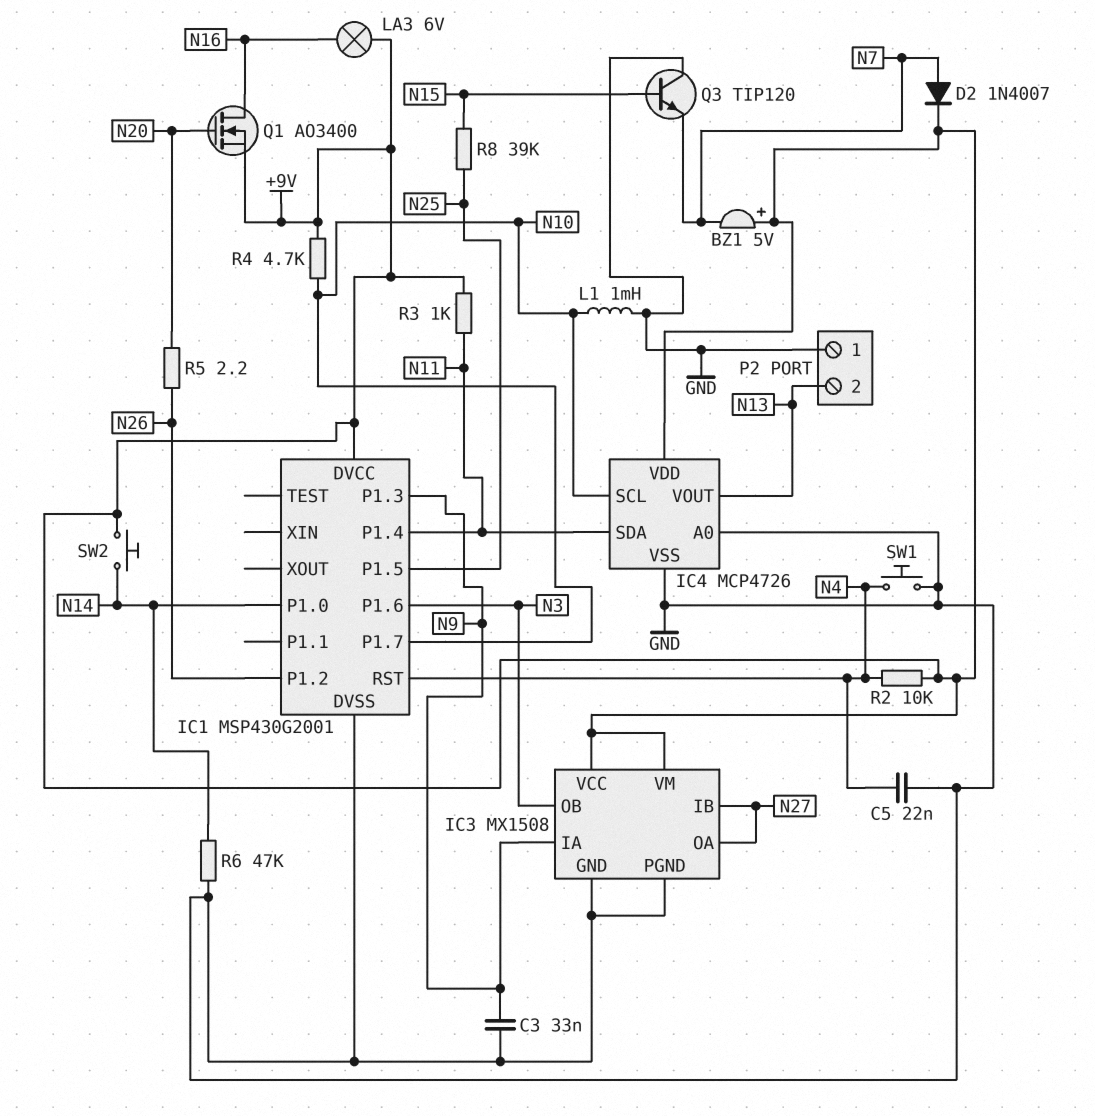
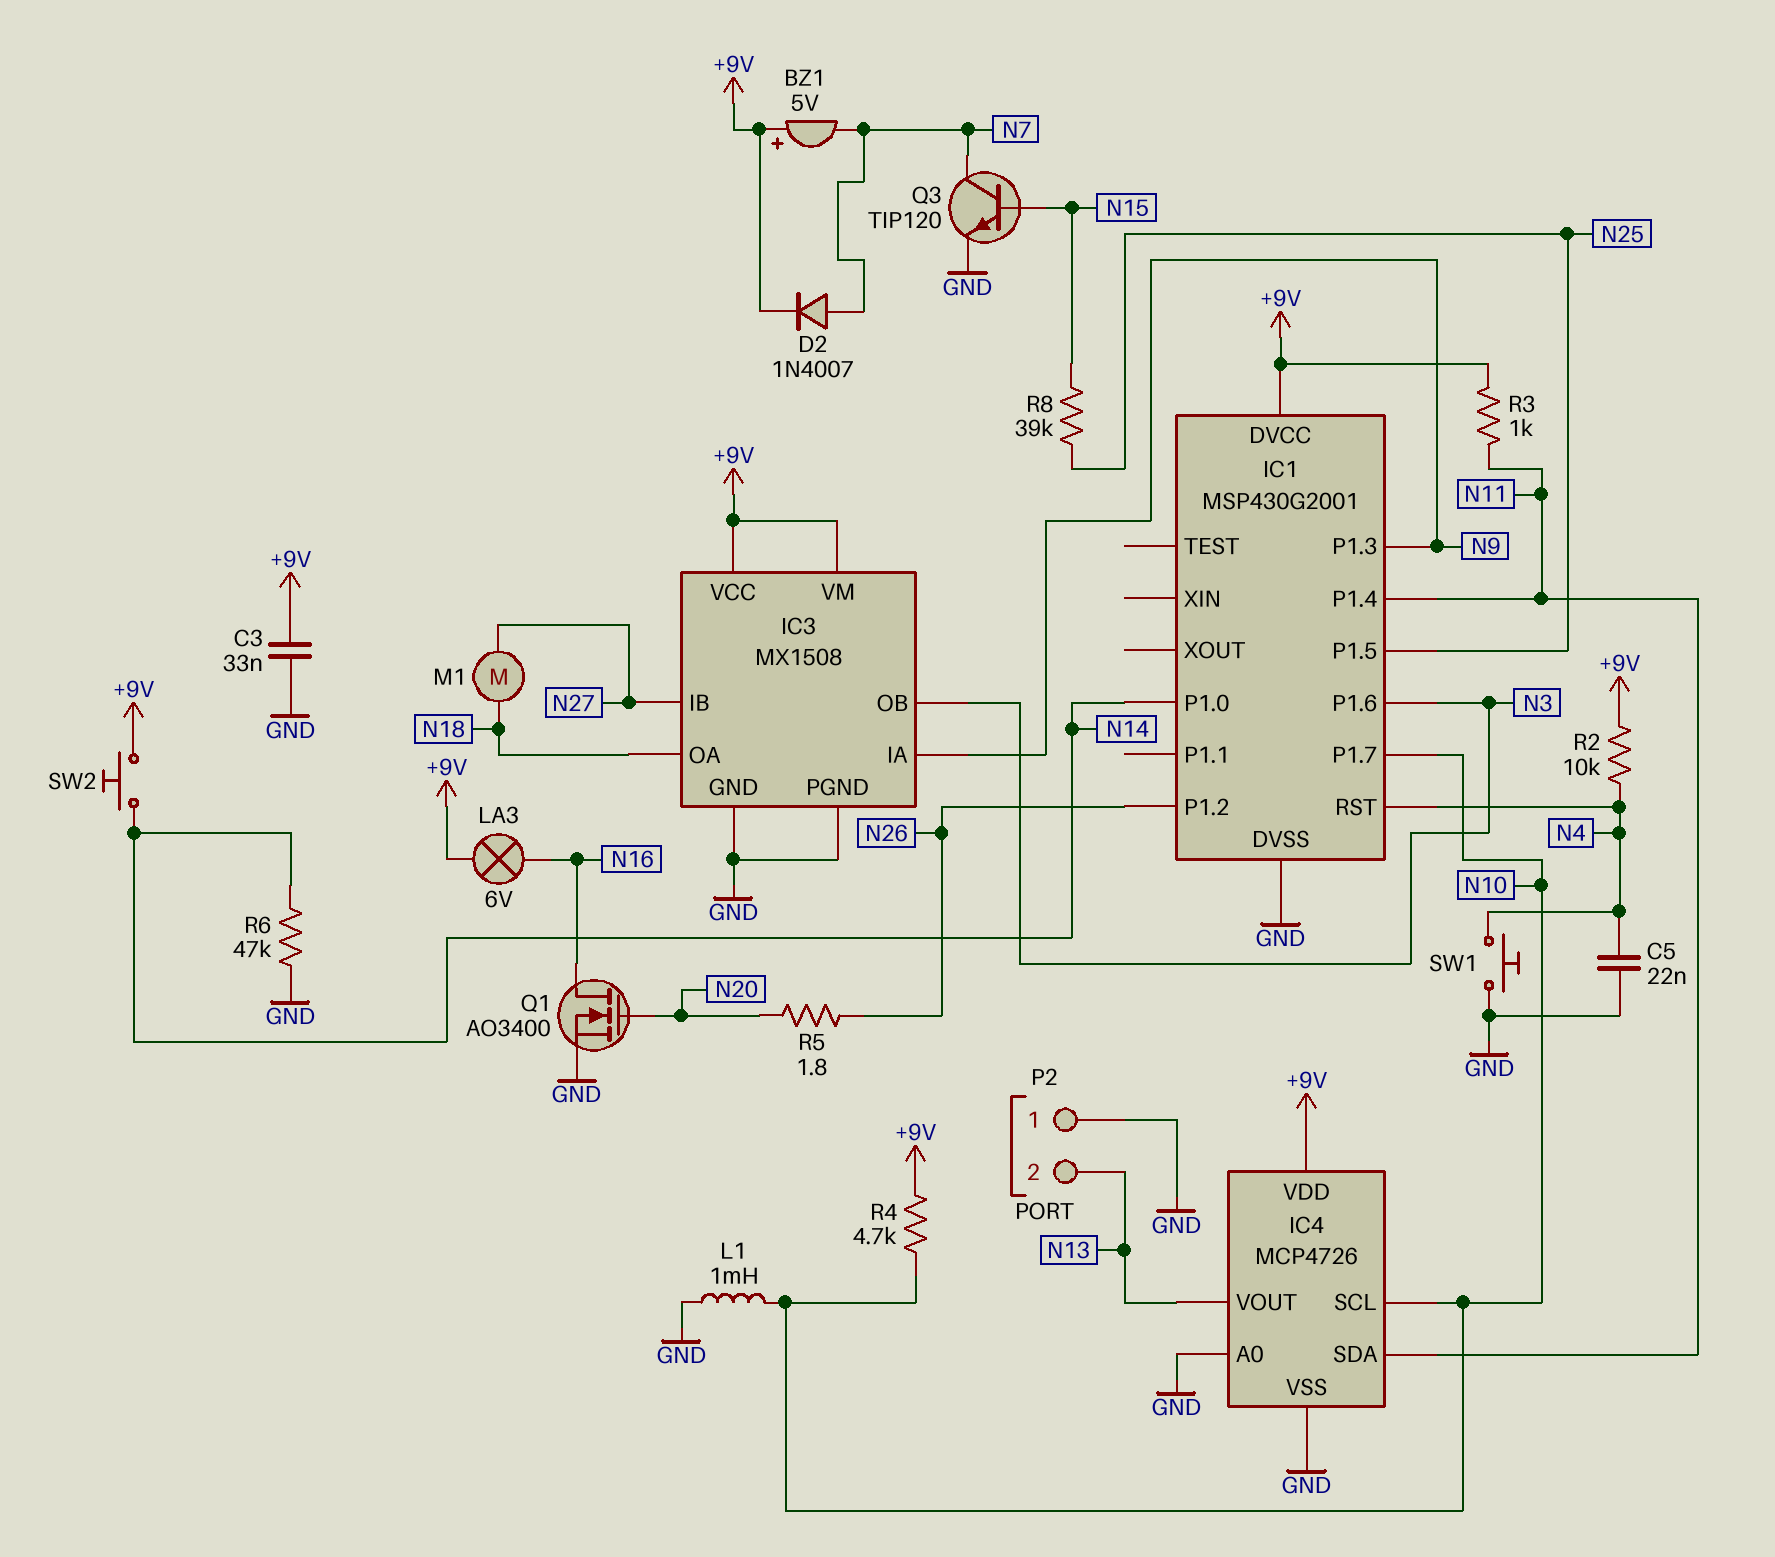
C3: 33nF (GND, N9) -> 33nF (+9V, GND)
IC3 pin OA: N27 -> N18
M1: none -> motor (N18, N27)
Q1: NMOS AO3400 (G N20, D N16, S +9V) -> NMOS AO3400 (G N20, D N16, S GND)
Q3: NPN TIP120 (B N15, C GND, E N7) -> NPN TIP120 (B N15, C N7, E GND)
R5: 2.2 (N20, N26) -> 1.8 (N20, N26)

